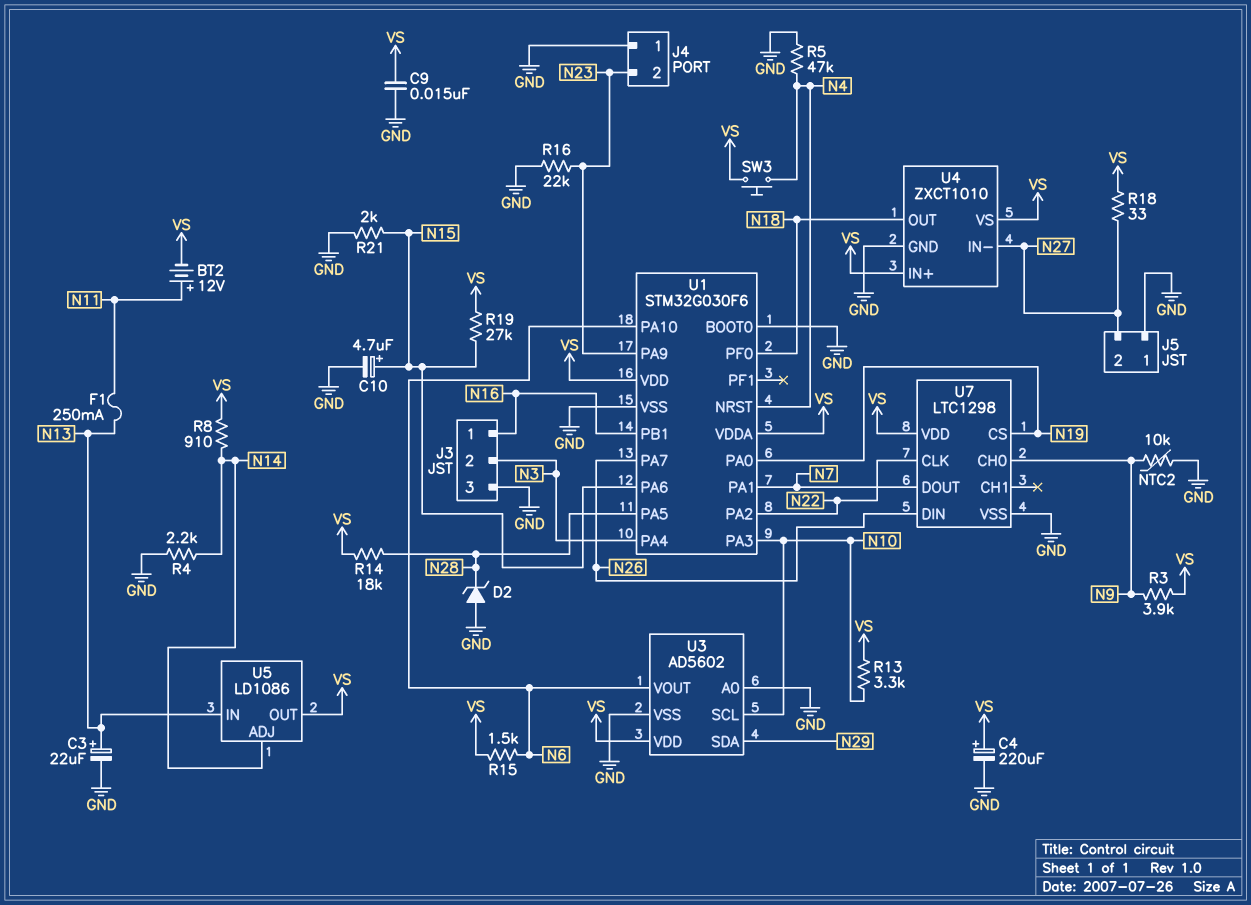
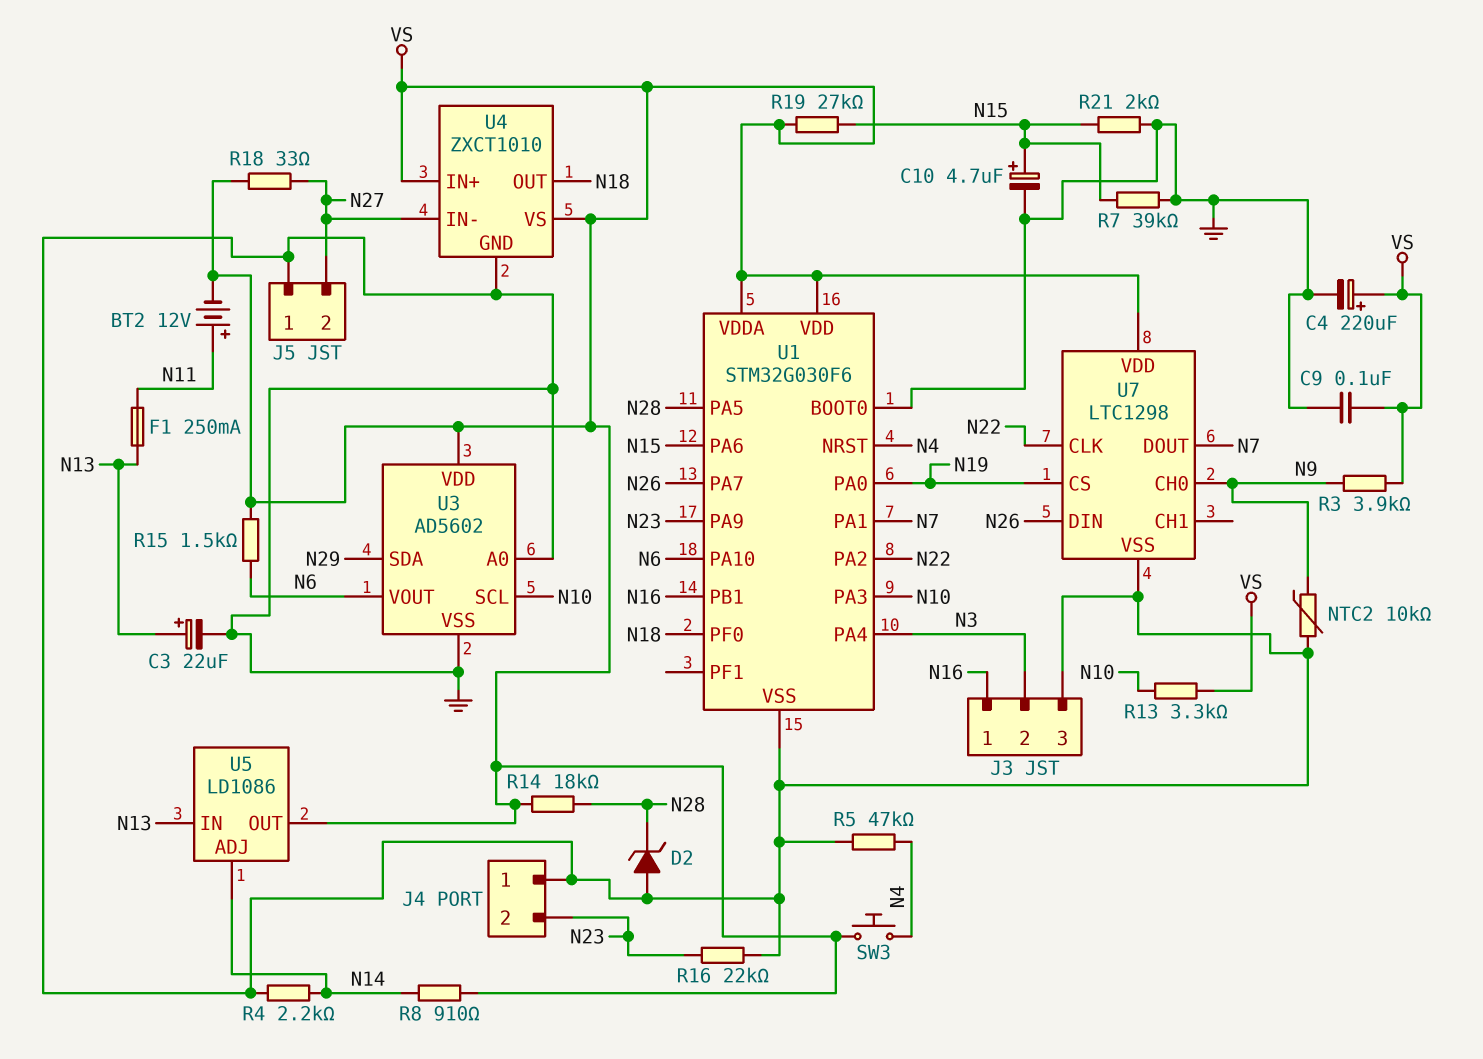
C9: 15nF (GND, VS) -> 100nF (GND, VS)
R7: none -> 39k (GND, N15)

